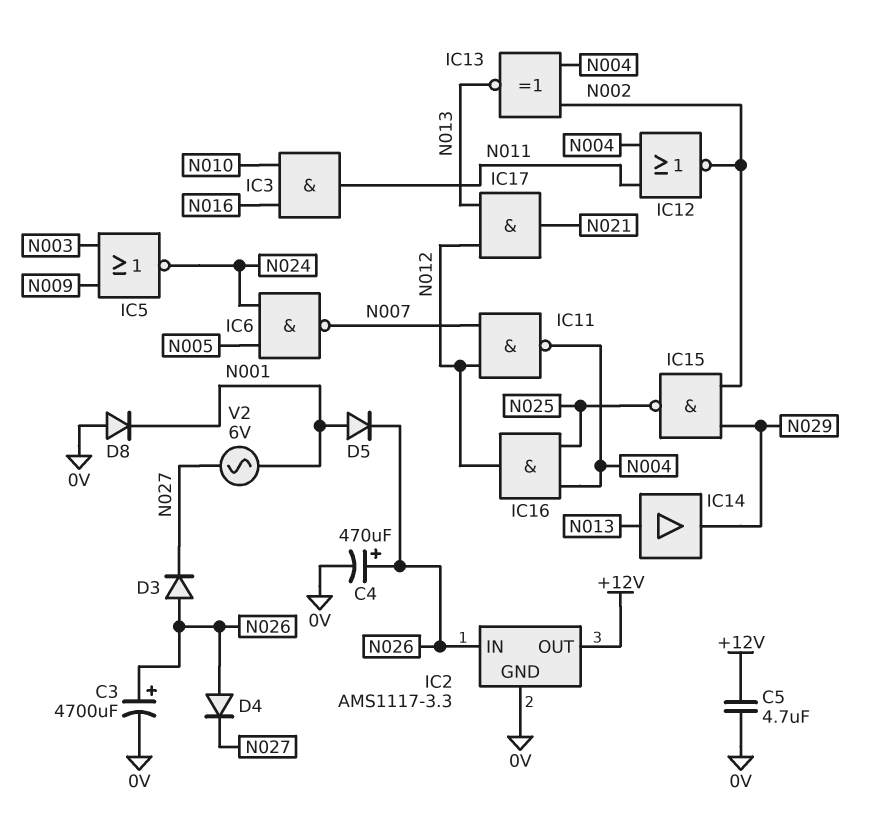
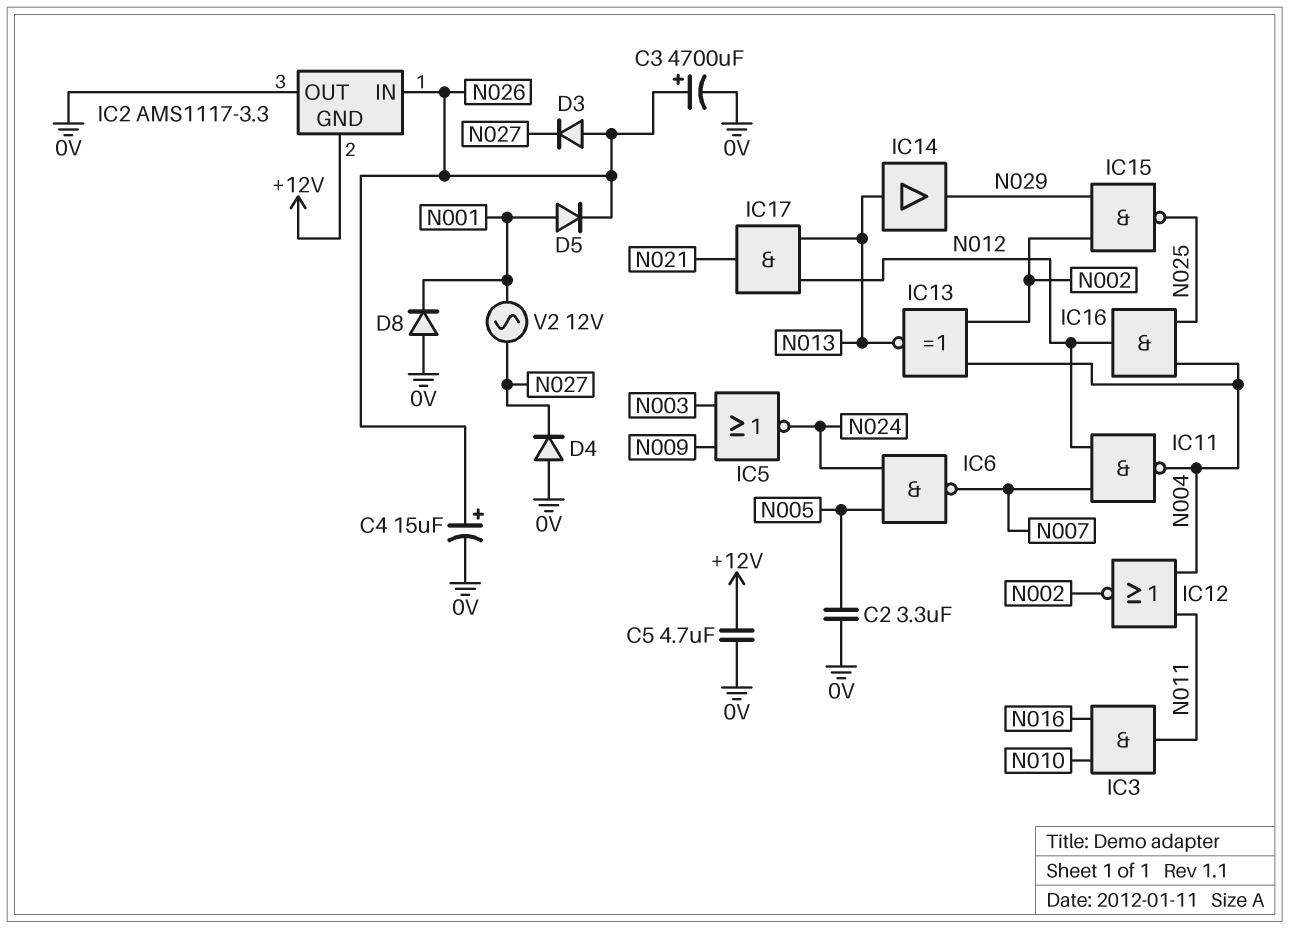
C2: none -> 3.3uF (0V, N005)
C4: 470uF (plus N026, minus 0V) -> 15uF (plus N026, minus 0V)
D4: diode (A N026, K N027) -> diode (A 0V, K N027)
IC2 pin GND: 0V -> +12V
IC2 pin OUT: +12V -> 0V
V2: AC 6V (N001, N027) -> AC 12V (N001, N027)

